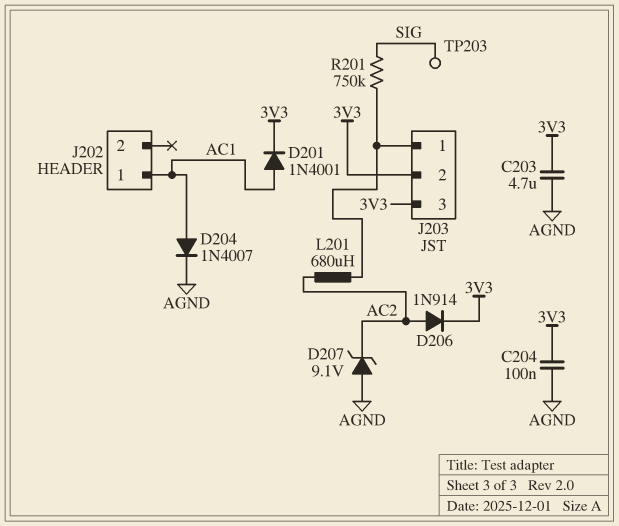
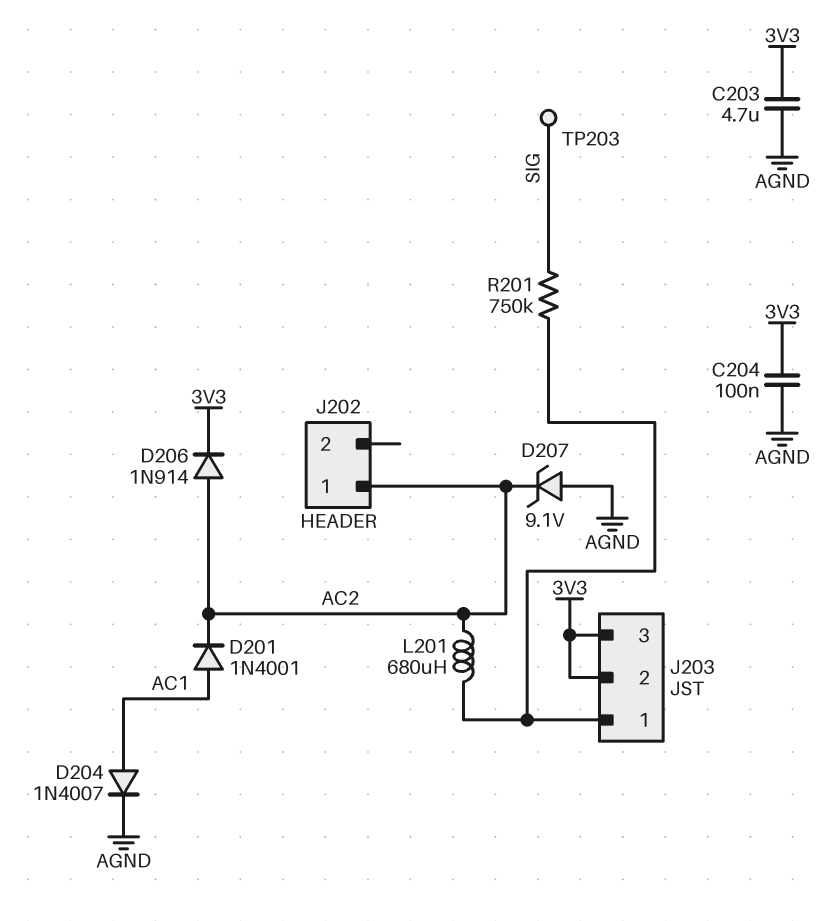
D201: diode 1N4001 (A AC1, K 3V3) -> diode 1N4001 (A AC1, K AC2)
J202 pin 1: AC1 -> AC2

